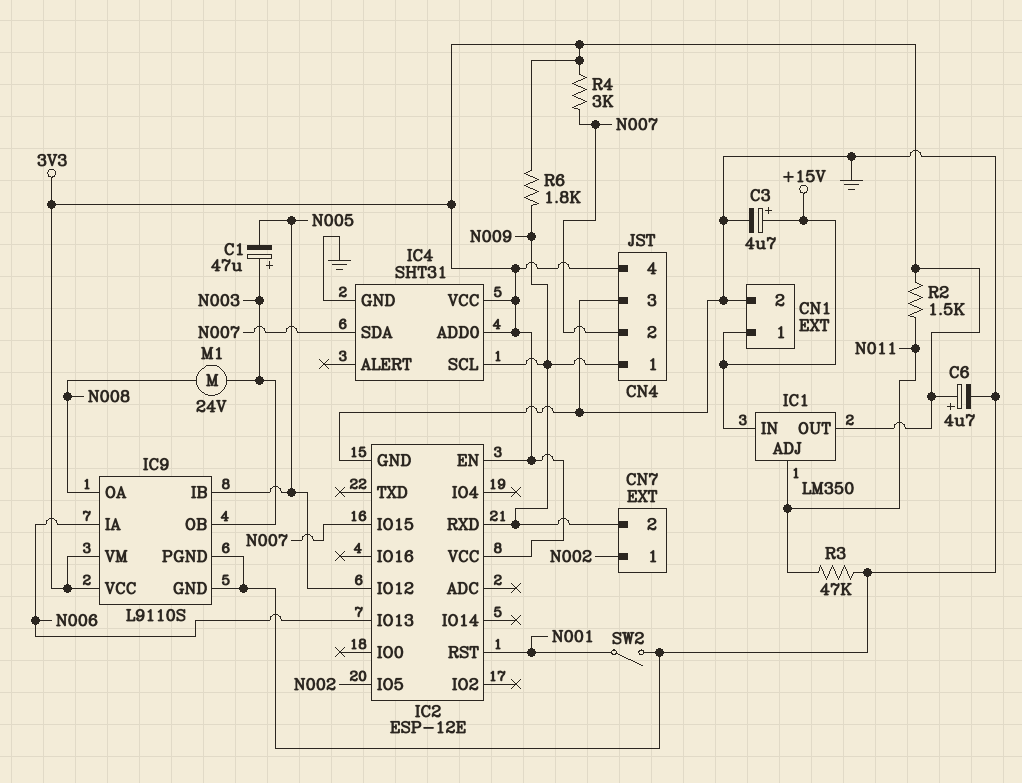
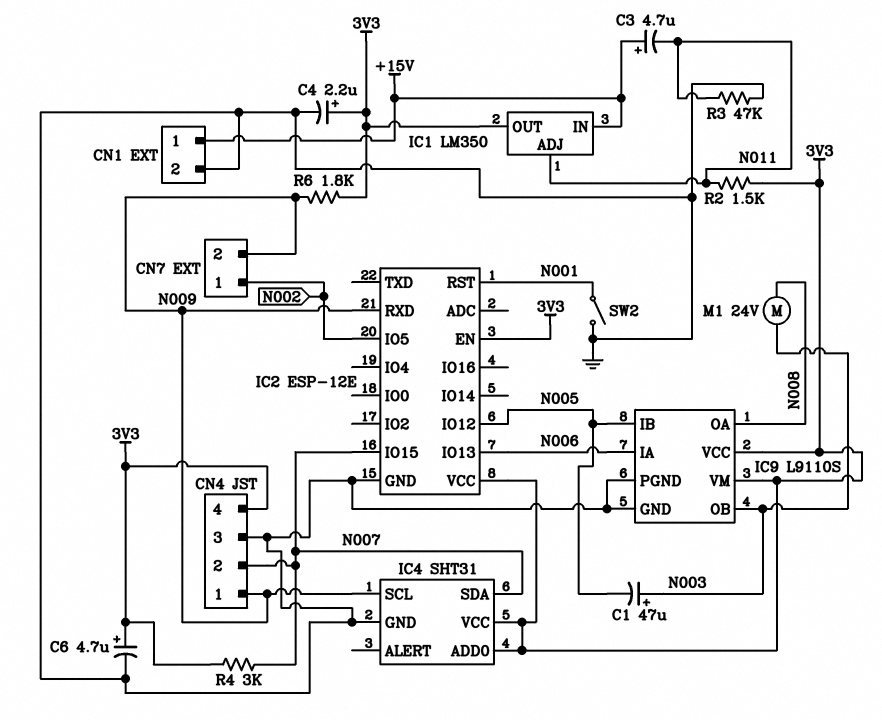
C3: 4.7uF (plus +15V, minus GND) -> 4.7uF (plus +15V, minus N011)
C4: none -> 2.2uF (plus 3V3, minus GND)

